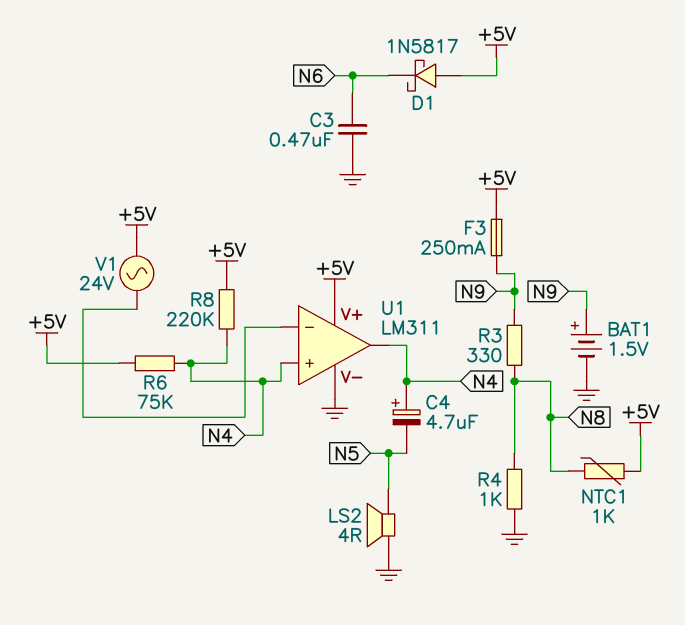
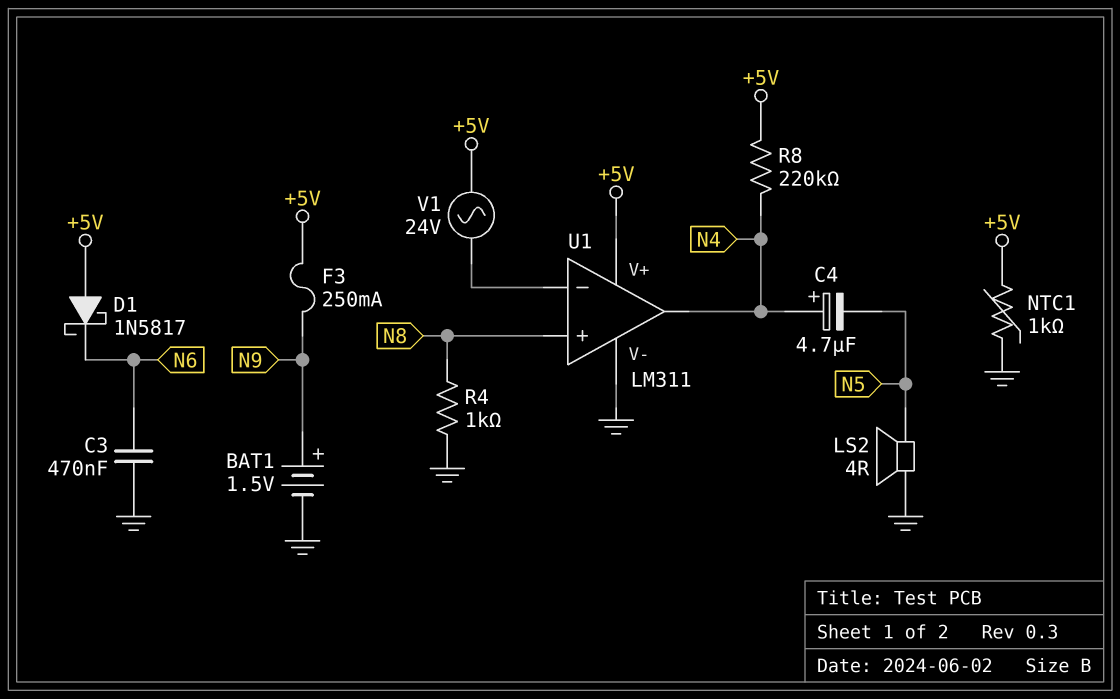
NTC1: 1k (+5V, N8) -> 1k (+5V, GND)
R3: 330 (N8, N9) -> none
R6: 75k (+5V, N4) -> none
U1 pin in+: N4 -> N8

